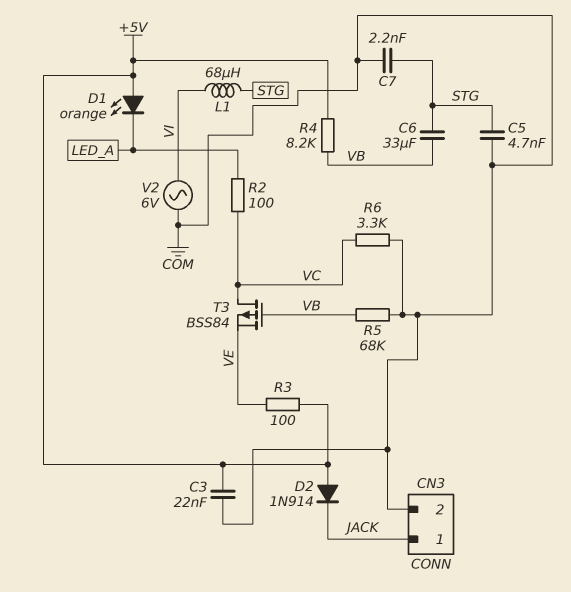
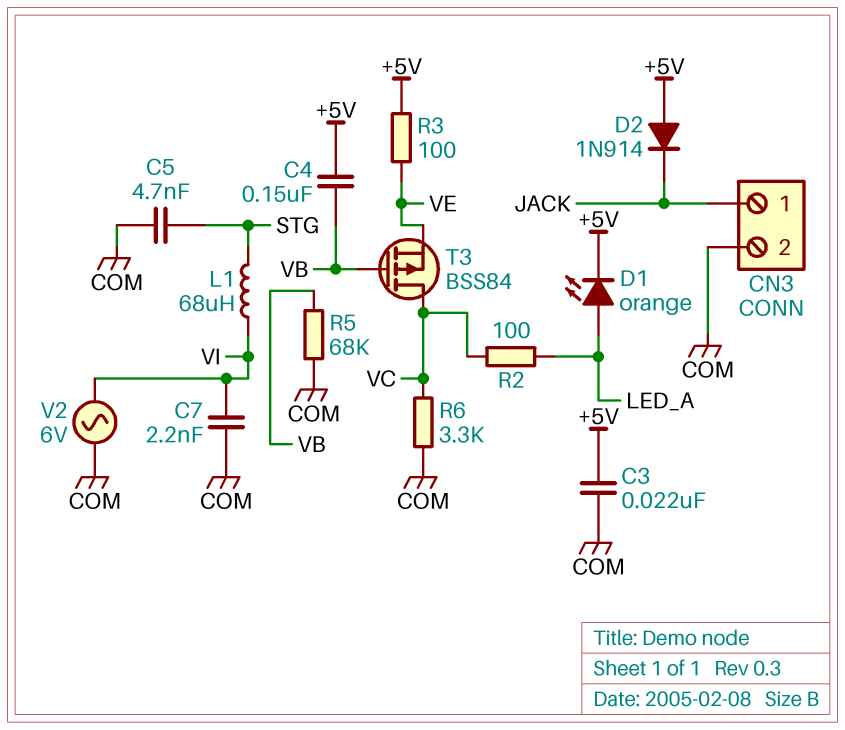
C4: none -> 150nF (+5V, VB)
C6: 33uF (STG, VB) -> none
C7: 2.2nF (COM, STG) -> 2.2nF (COM, VI)
D1: LED orange (A +5V, K LED_A) -> LED orange (A LED_A, K +5V)
R4: 8.2k (+5V, VB) -> none

